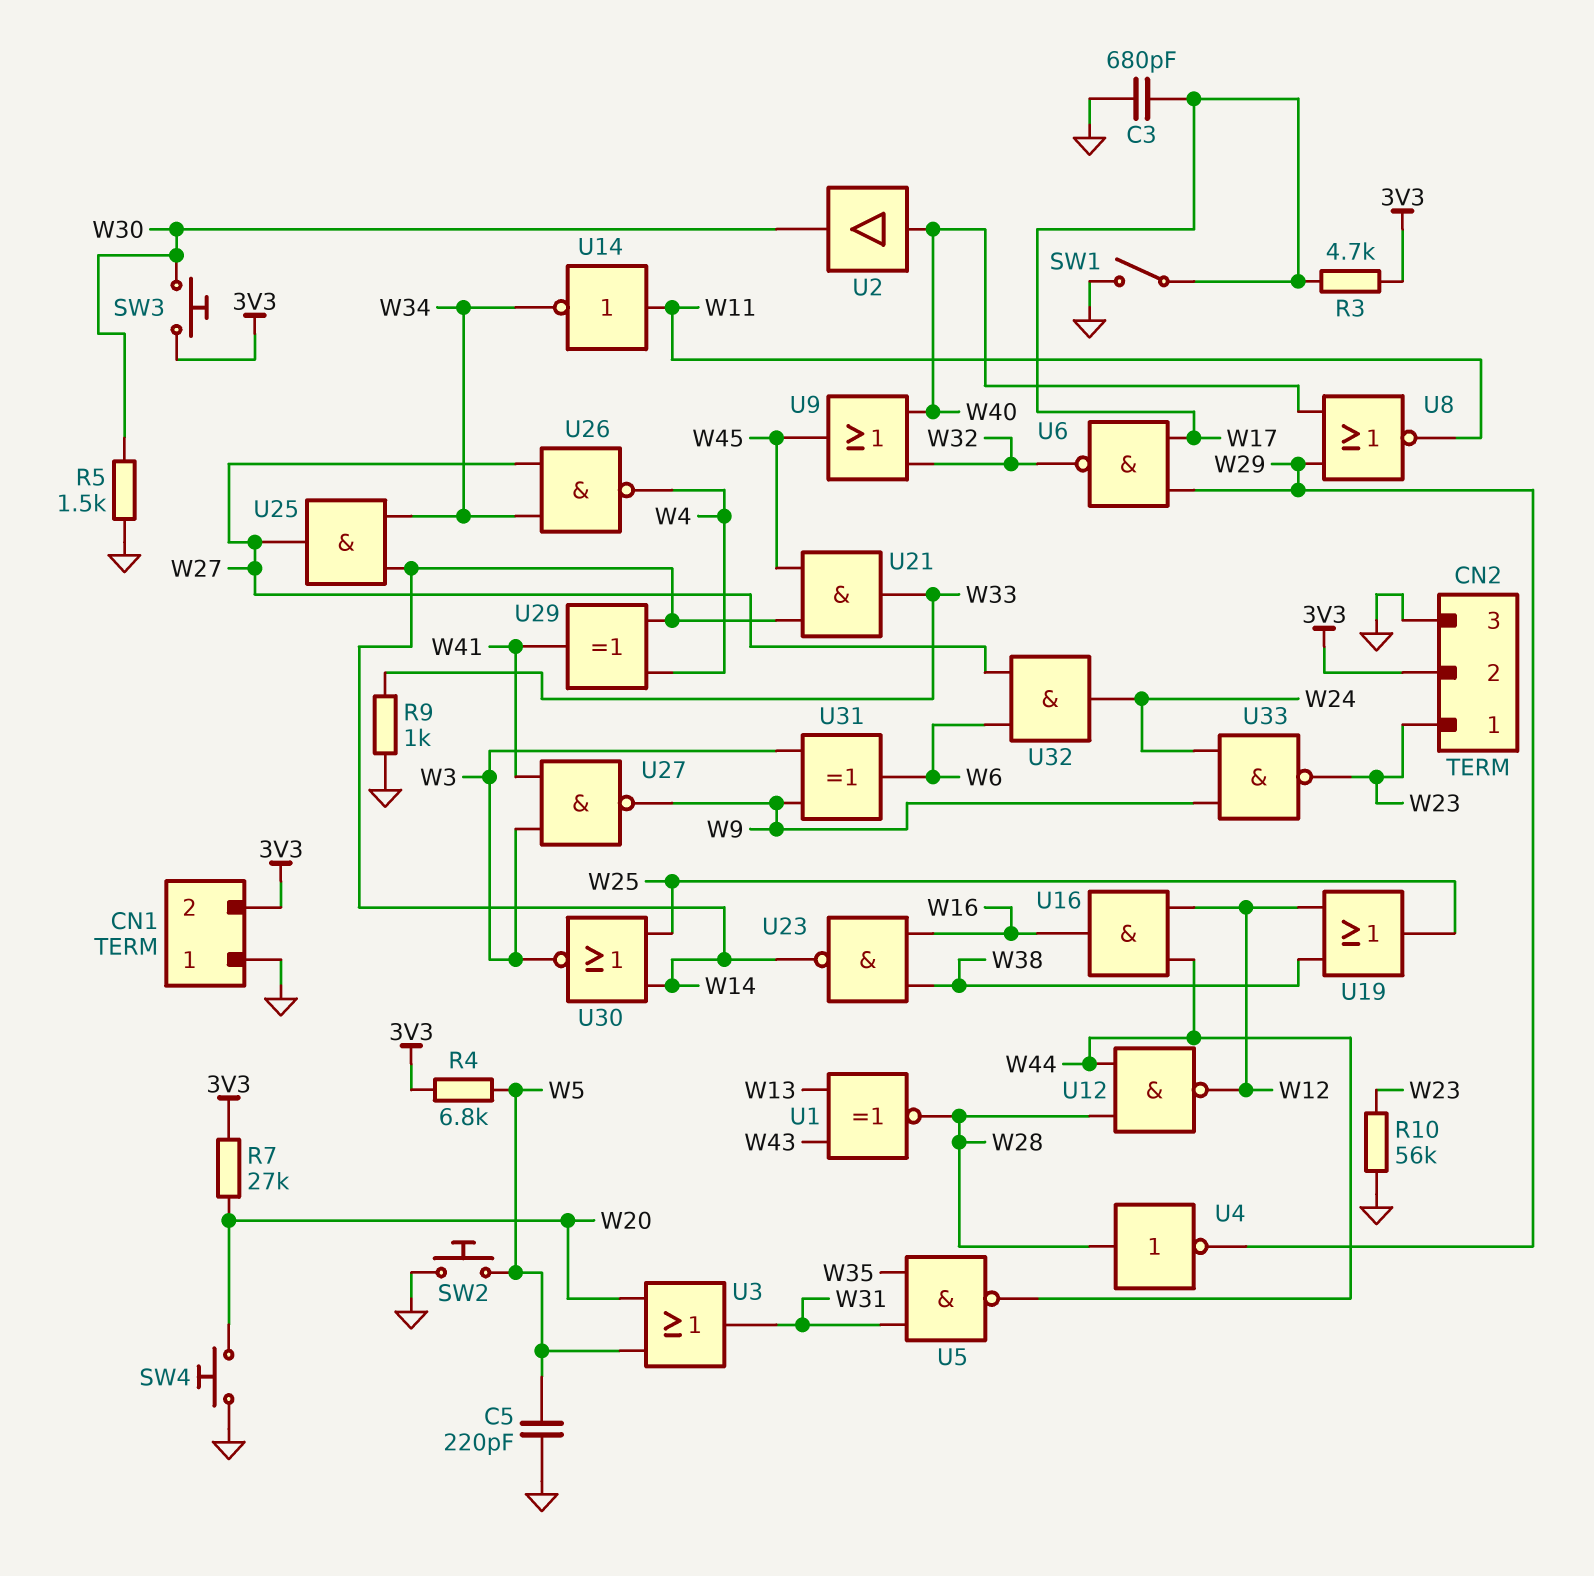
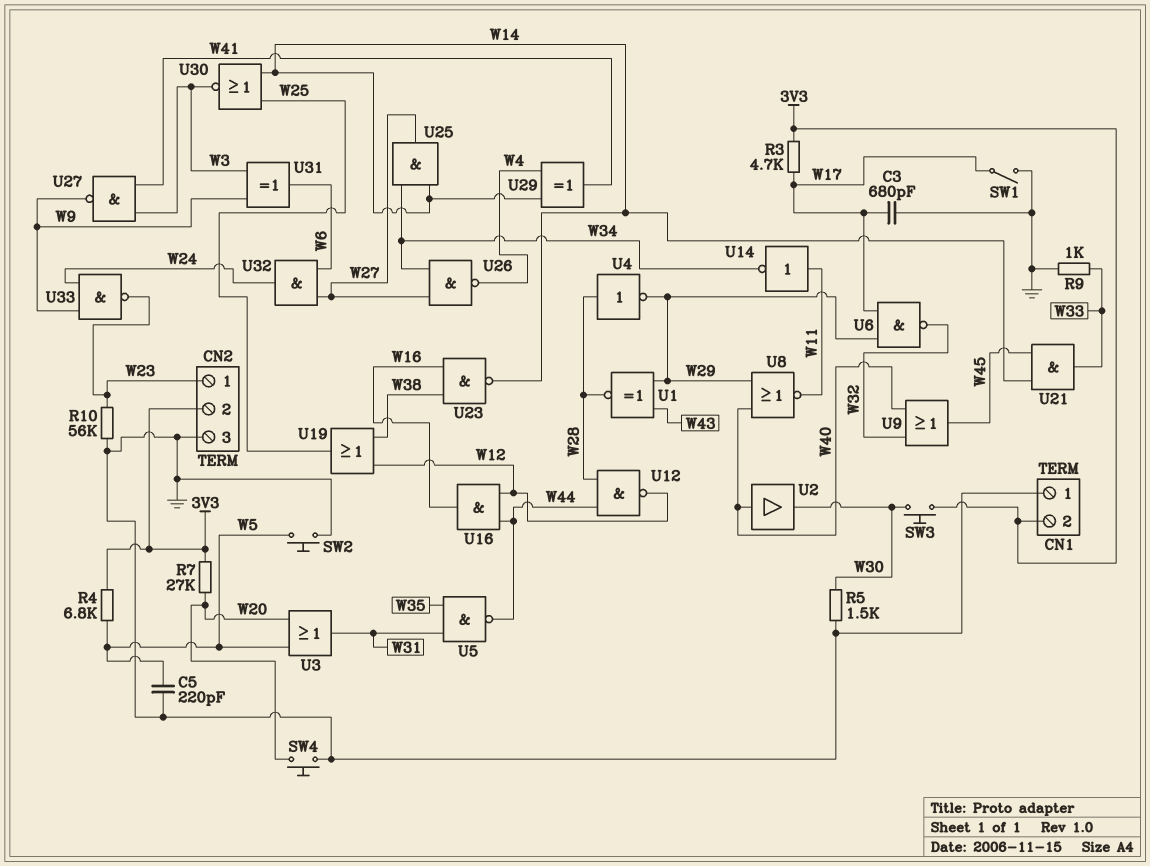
U1: XNOR (in W13, in W43, out W28) -> XNOR (in W29, in W43, out W28)

